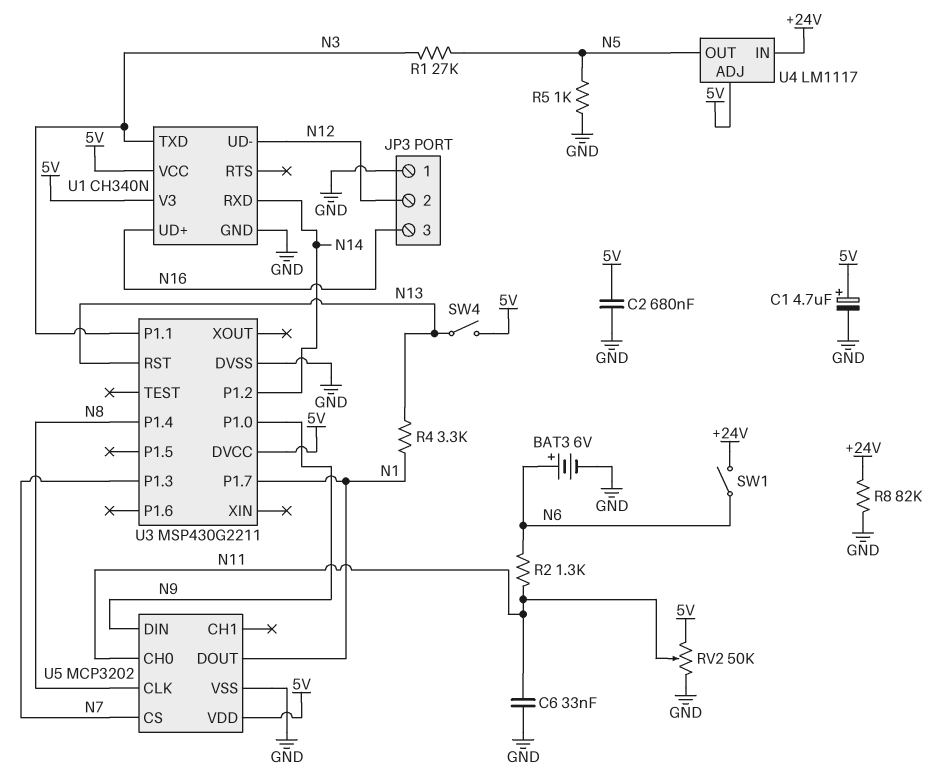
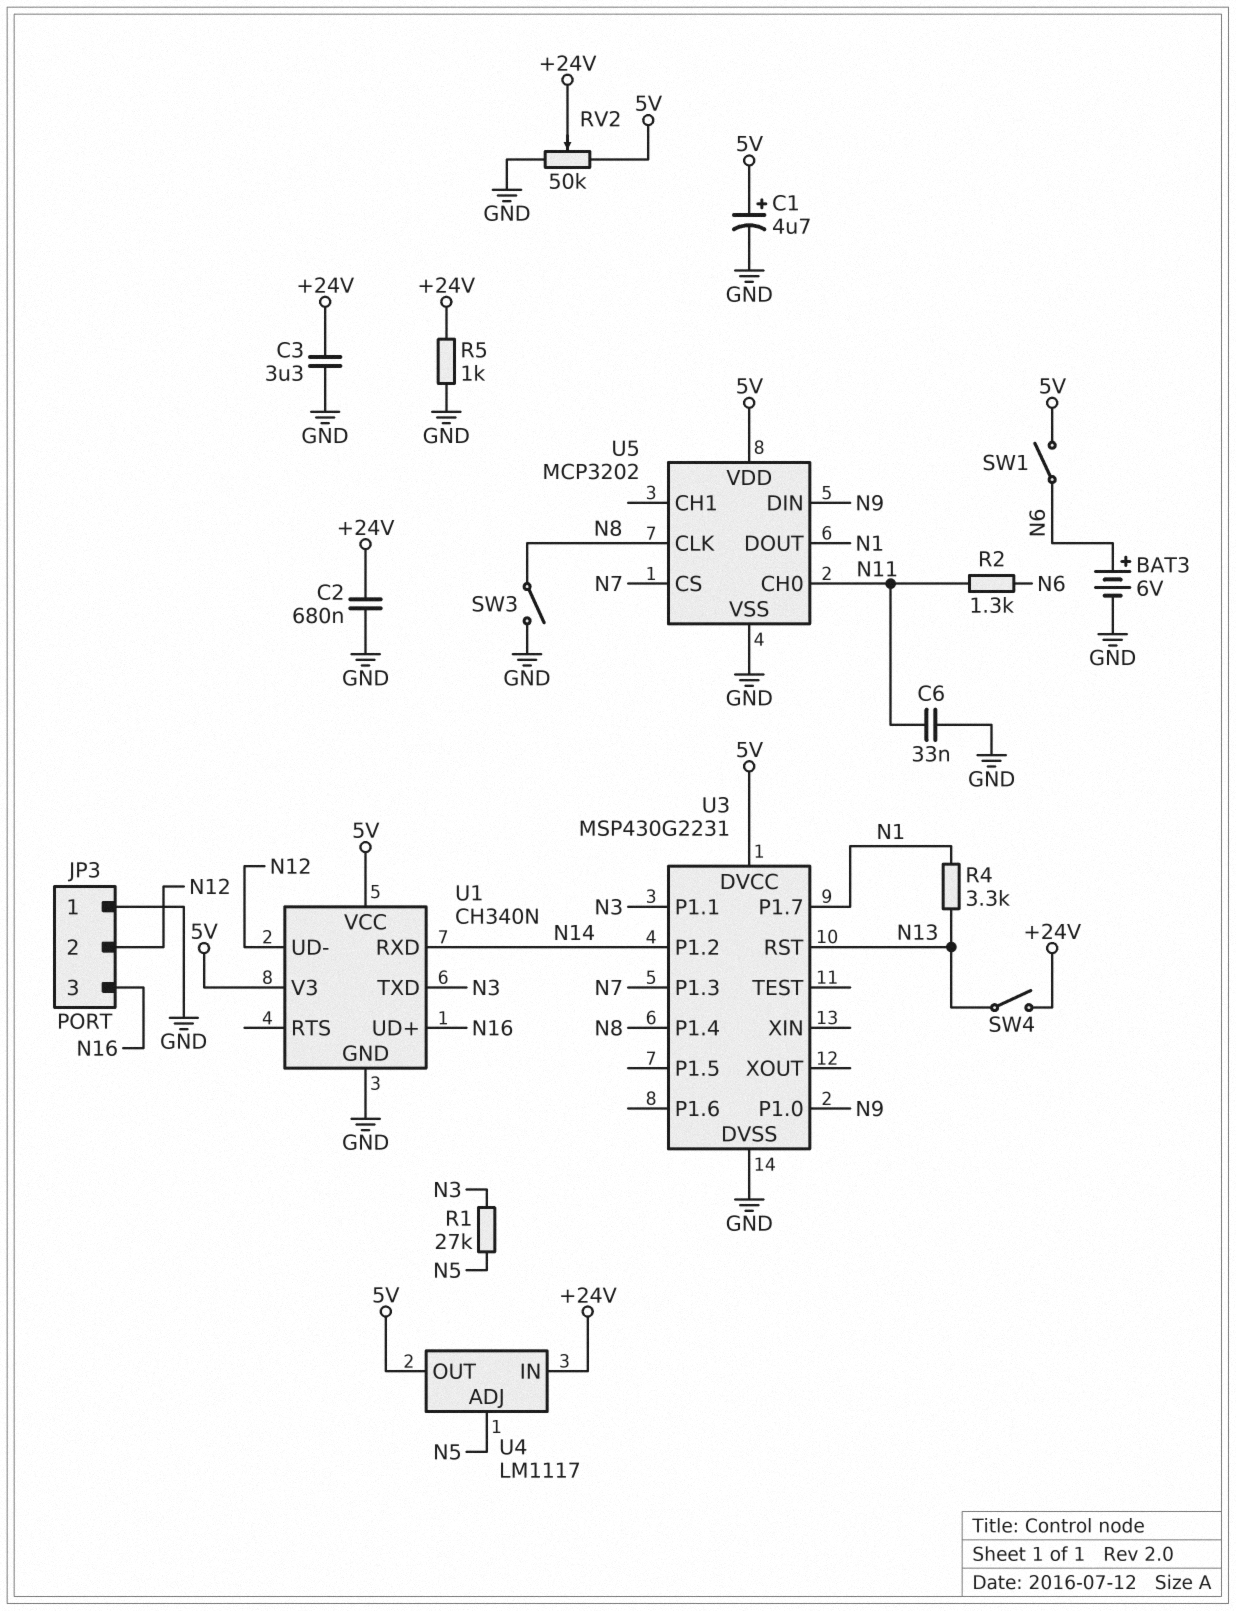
C2: 680nF (5V, GND) -> 680nF (+24V, GND)
C3: none -> 3.3uF (+24V, GND)
R5: 1k (GND, N5) -> 1k (+24V, GND)
R8: 82k (+24V, GND) -> none
RV2: 50k (5V, GND, wiper N11) -> 50k (5V, GND, wiper +24V)
SW1: switch (+24V, N6) -> switch (5V, N6)
SW3: none -> switch (GND, N8)
SW4: switch (5V, N13) -> switch (+24V, N13)
U3: MSP430G2211 -> MSP430G2231
U4 pin ADJ: 5V -> N5
U4 pin OUT: N5 -> 5V

